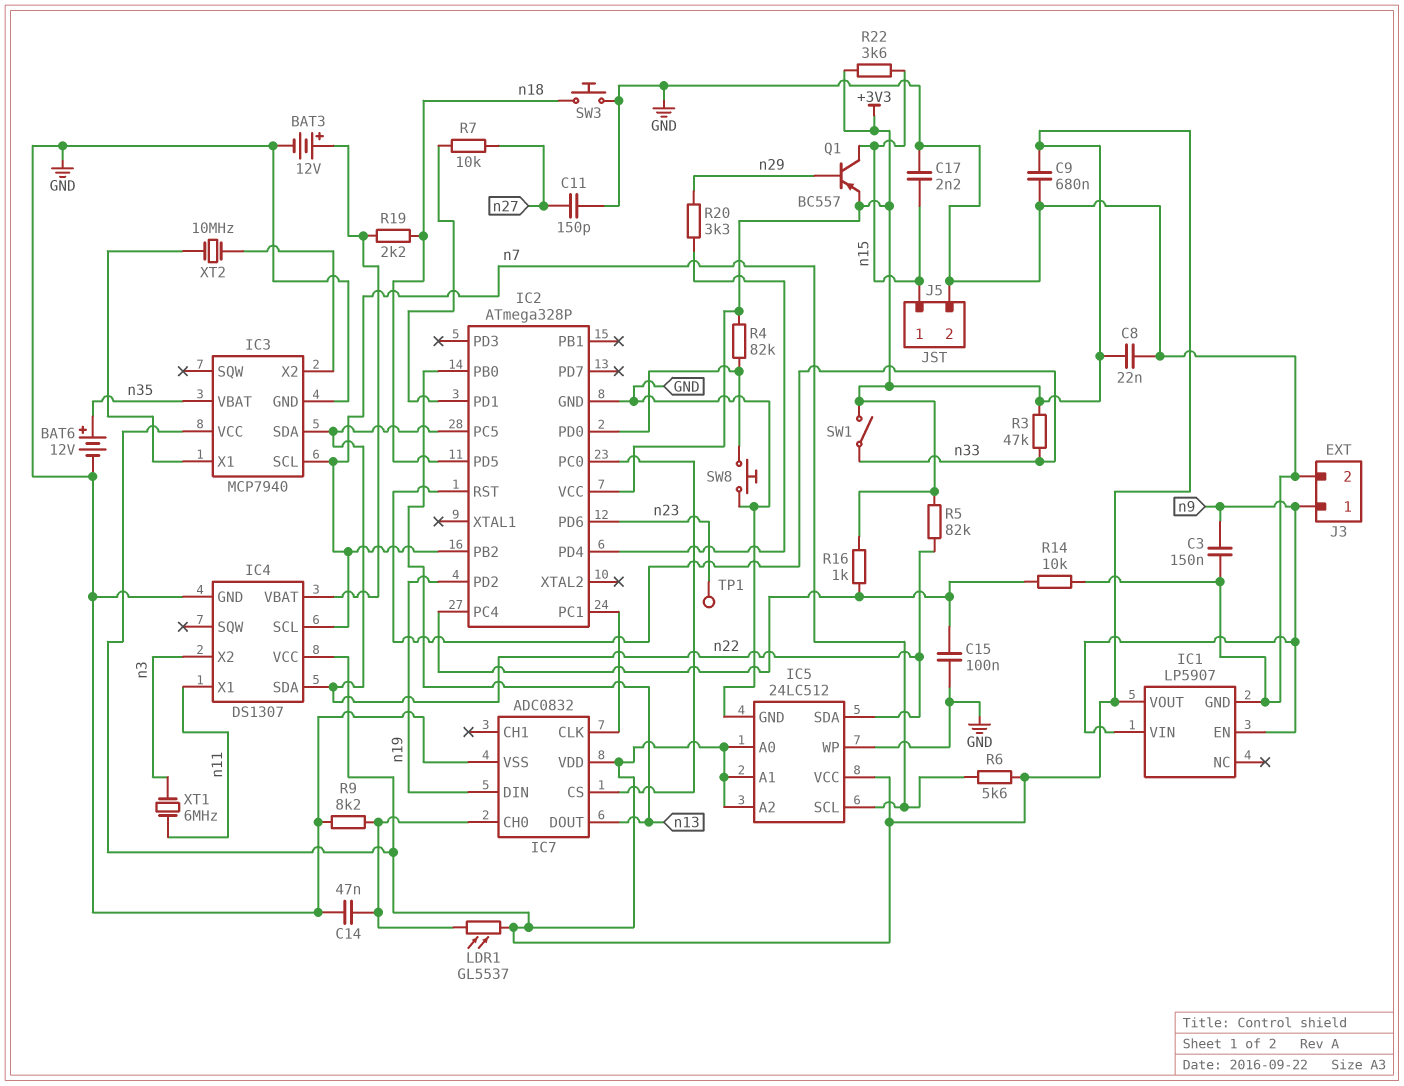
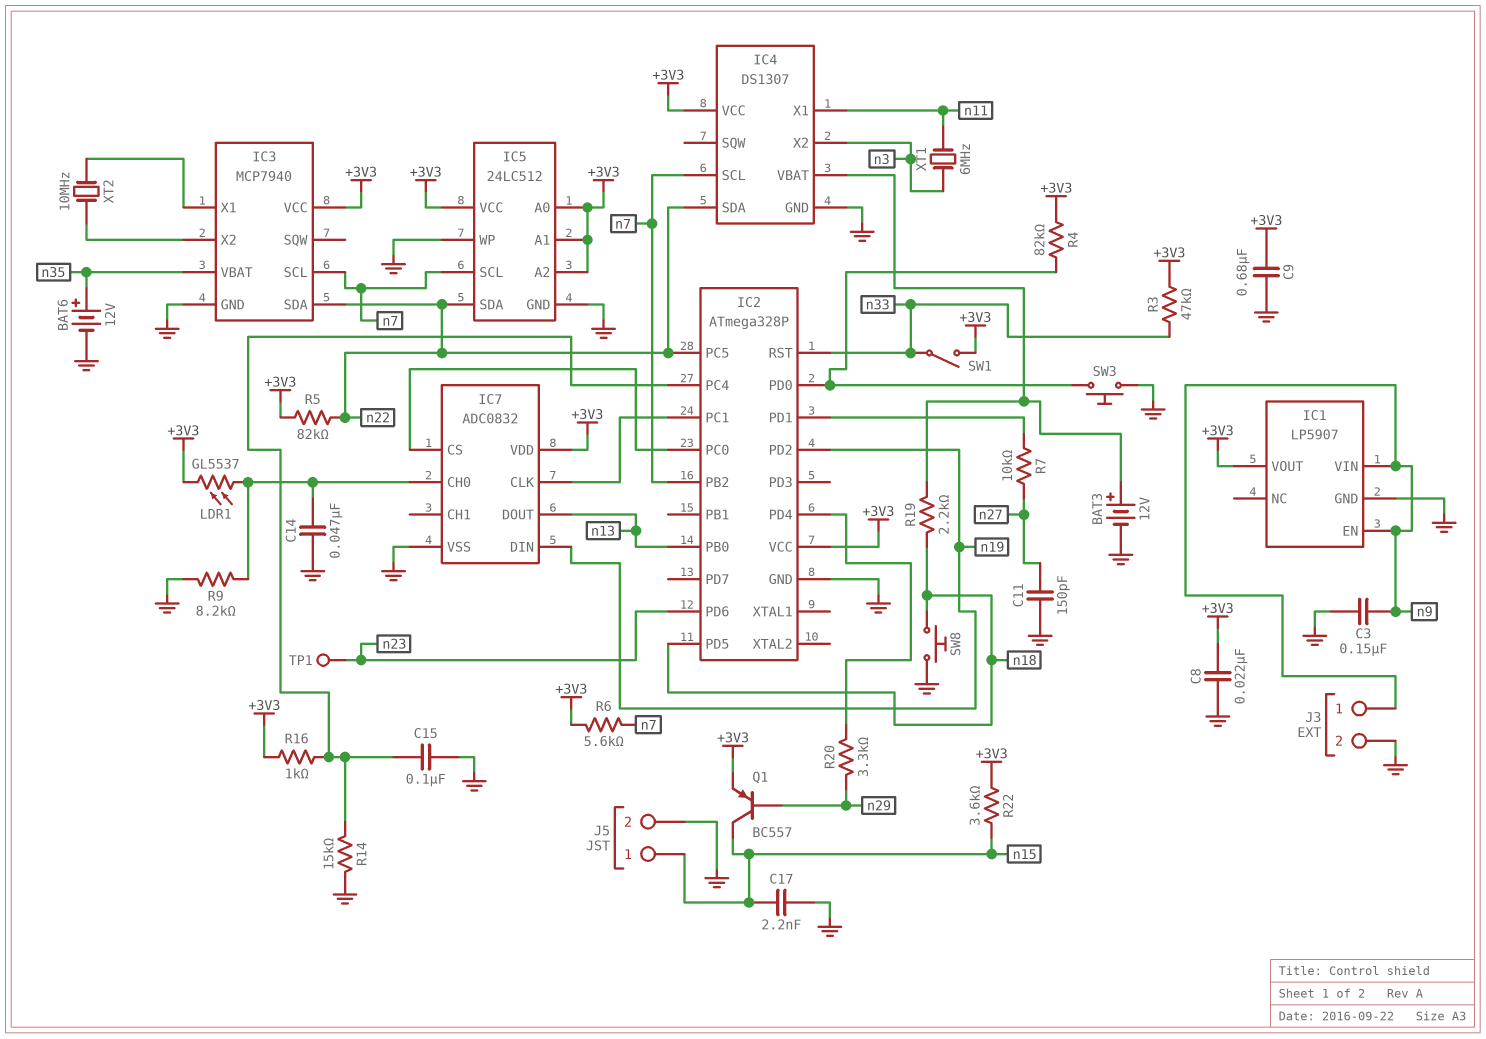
R14: 10k (GND, IC2/PC4) -> 15k (GND, IC2/PC4)
SW3: button (GND, n18) -> button (GND, IC2/PD0)
SW8: button (GND, IC2/PD0) -> button (GND, n18)

